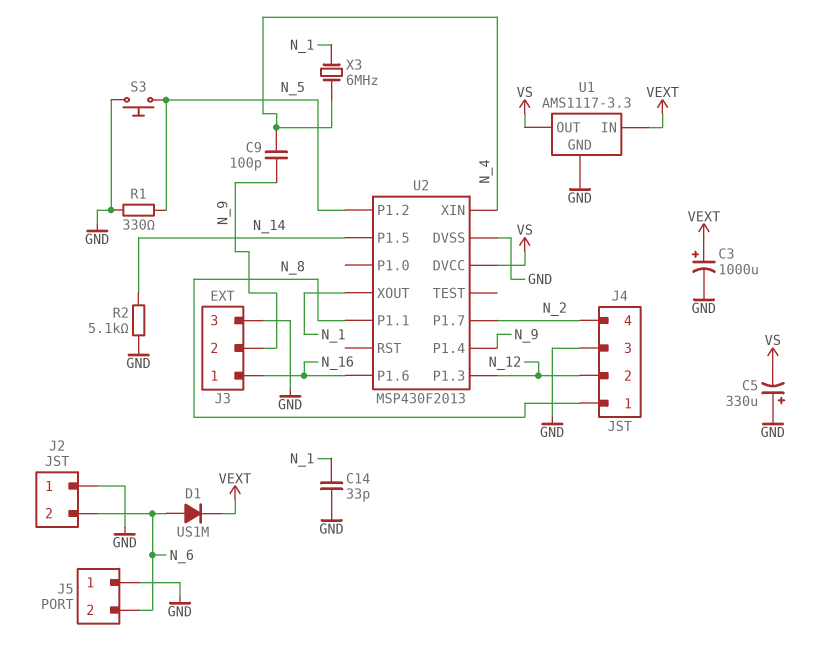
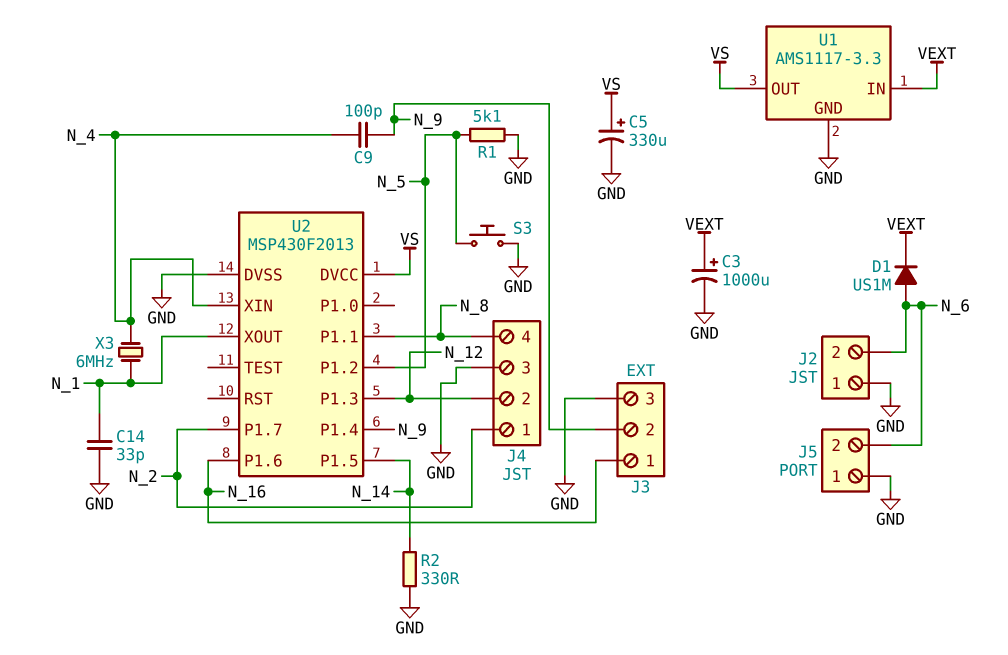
C5: 330uF (plus GND, minus VS) -> 330uF (plus VS, minus GND)
J4 pin 1: N_8 -> N_2
J4 pin 4: N_2 -> N_8
R1: 330 (GND, N_5) -> 5.1k (GND, N_5)
R2: 5.1k (GND, N_14) -> 330 (GND, N_14)

